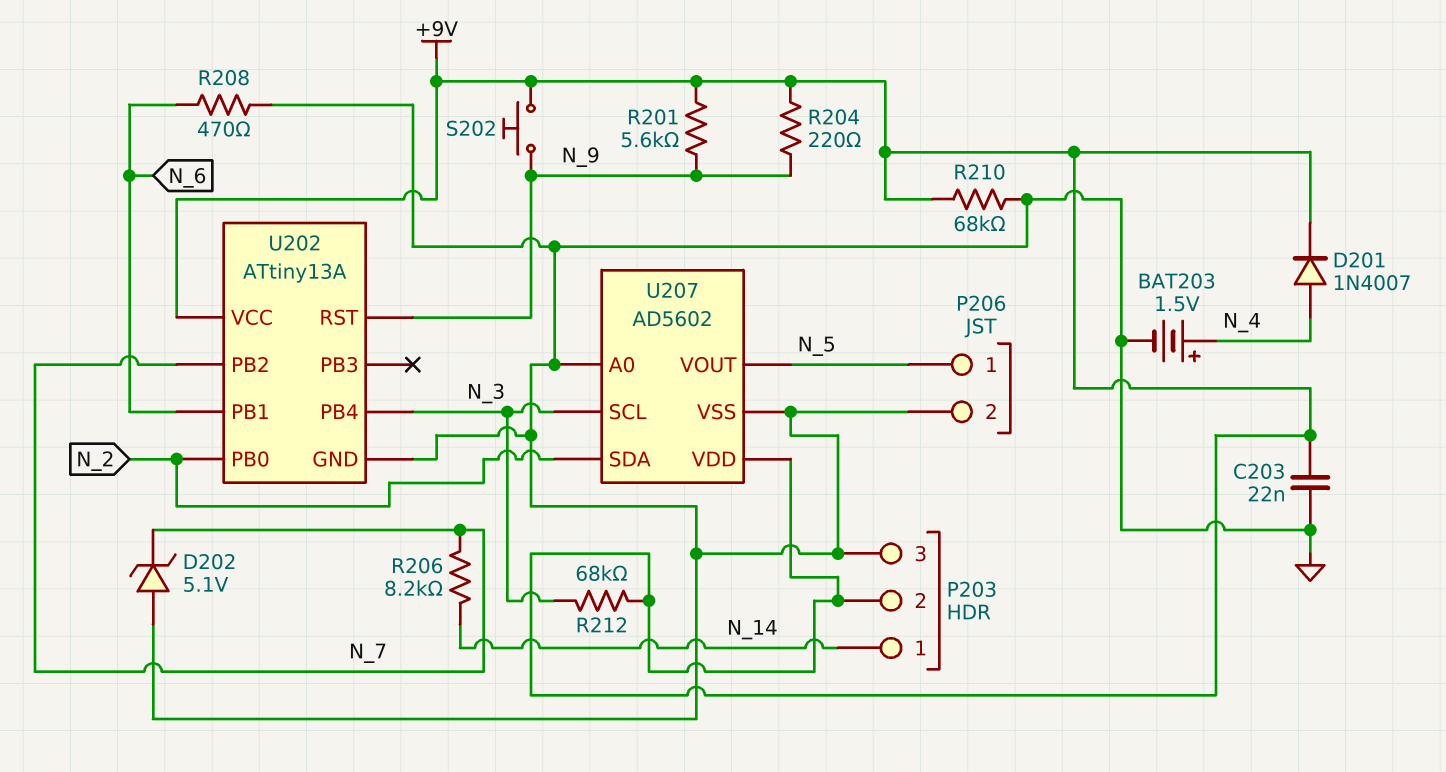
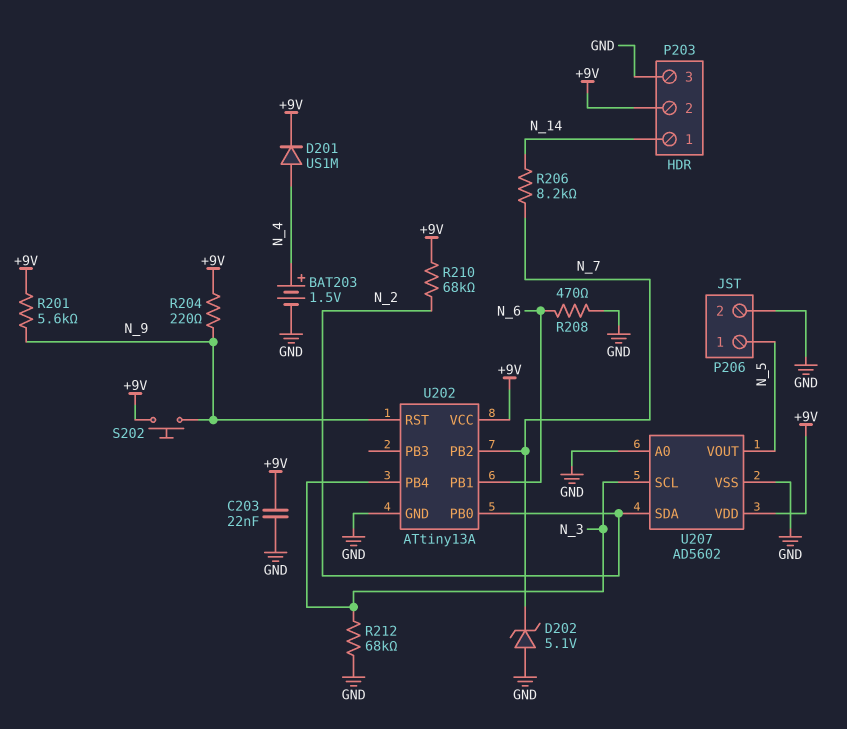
D201: diode 1N4007 (A N_4, K +9V) -> diode US1M (A N_4, K +9V)
R210: 68k (+9V, GND) -> 68k (+9V, N_2)
R212: 68k (+9V, N_3) -> 68k (GND, N_3)

